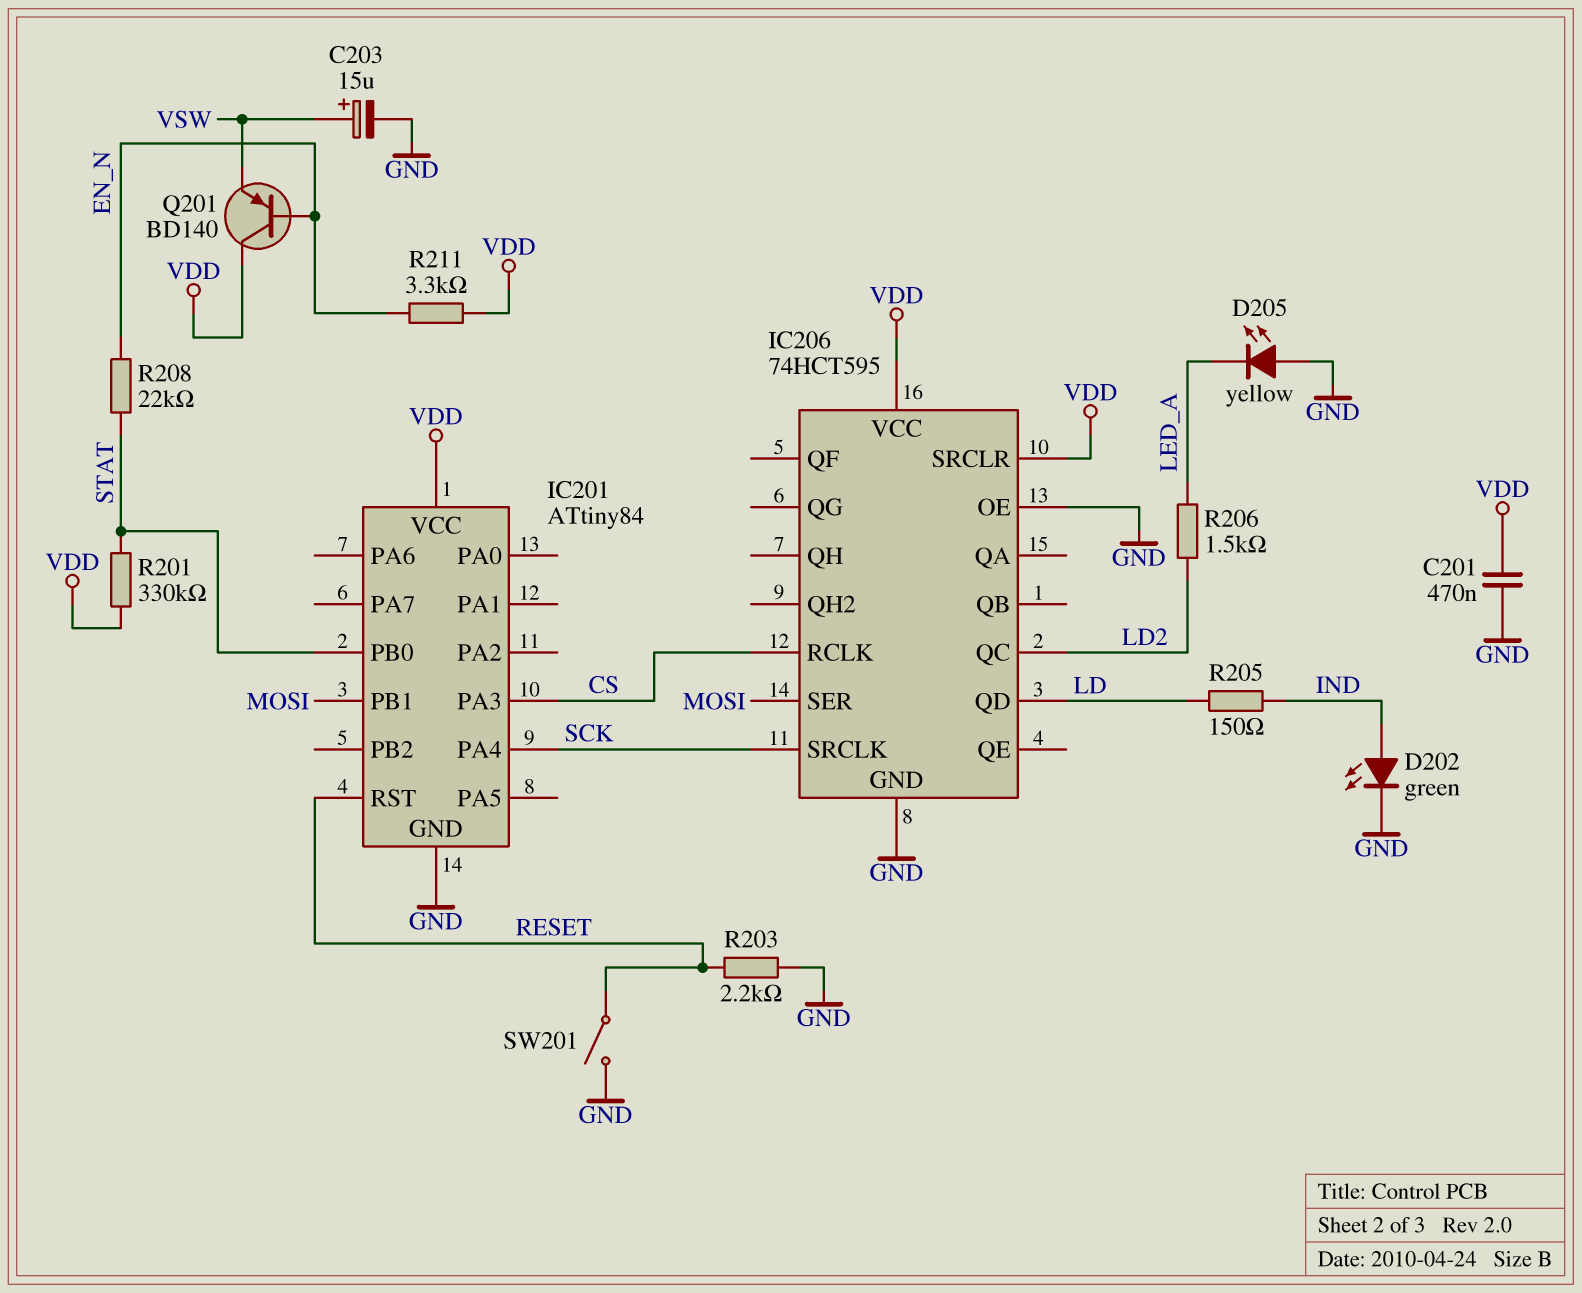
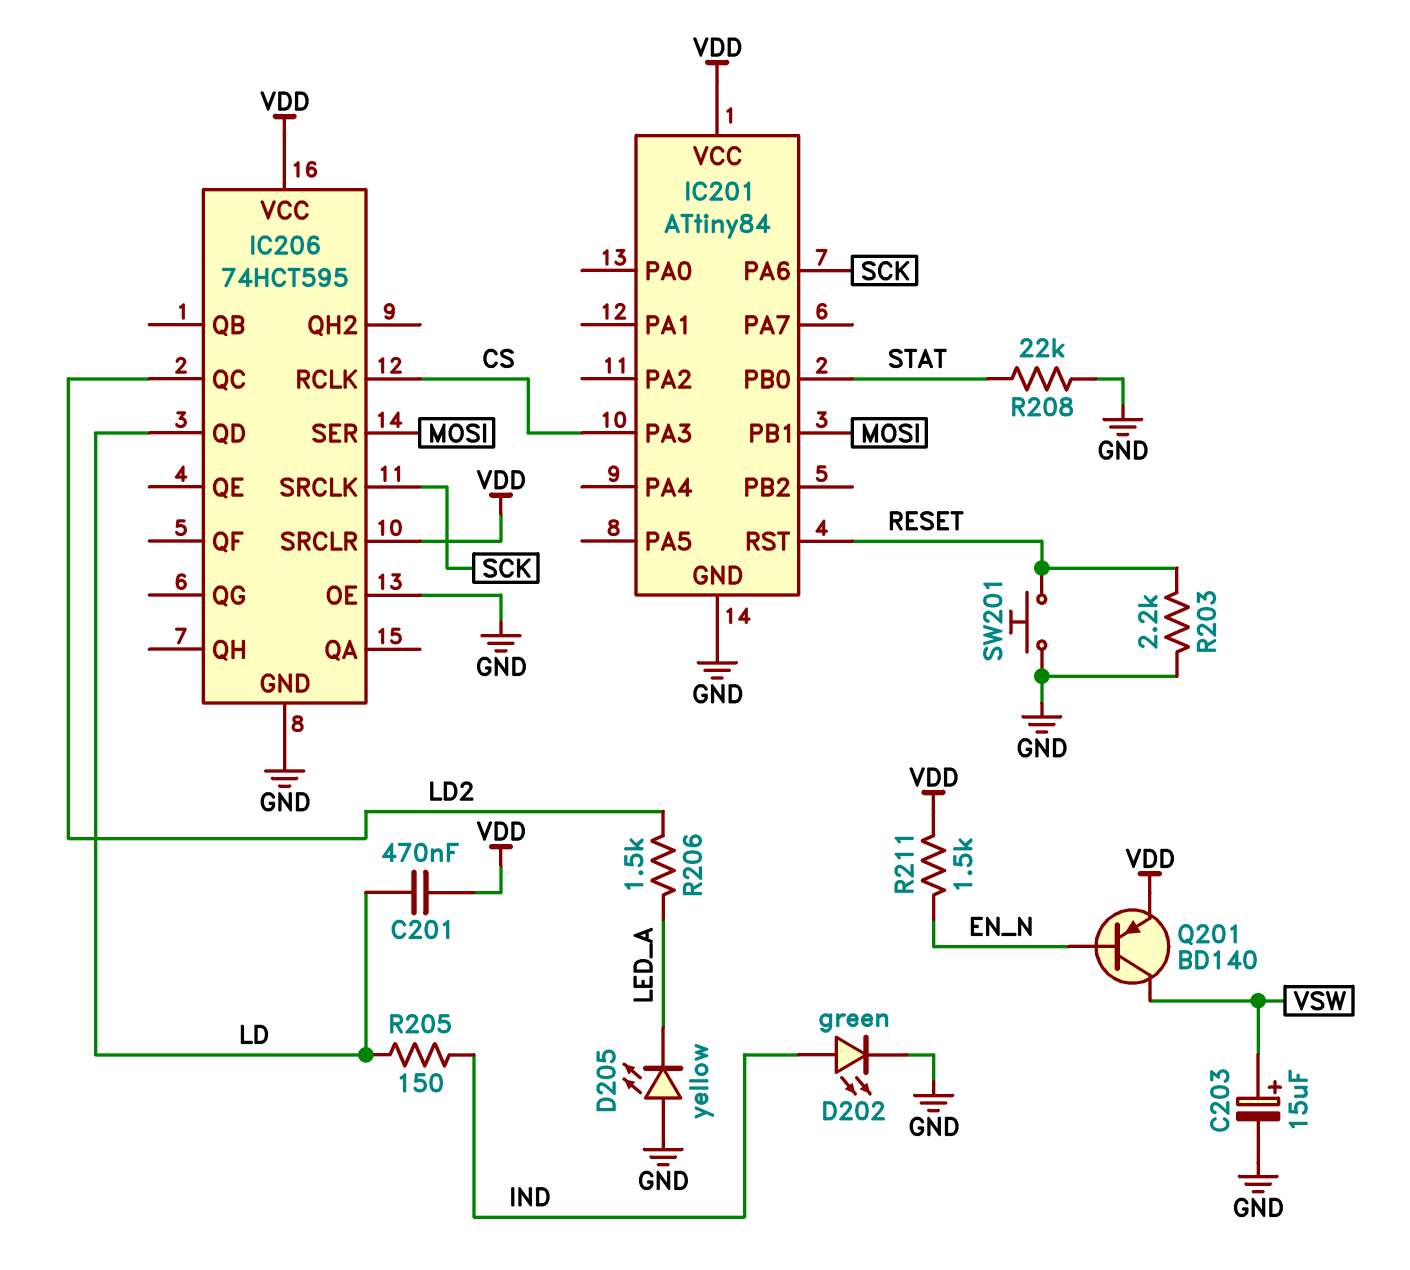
C201: 470nF (GND, VDD) -> 470nF (LD, VDD)
IC201 pin PA4: SCK -> none
IC201 pin PA6: none -> SCK
Q201: PNP BD140 (B EN_N, C VDD, E VSW) -> PNP BD140 (B EN_N, C VSW, E VDD)
R201: 330k (STAT, VDD) -> none
R208: 22k (EN_N, STAT) -> 22k (GND, STAT)
R211: 3.3k (EN_N, VDD) -> 1.5k (EN_N, VDD)
SW201: switch (GND, RESET) -> button (GND, RESET)

